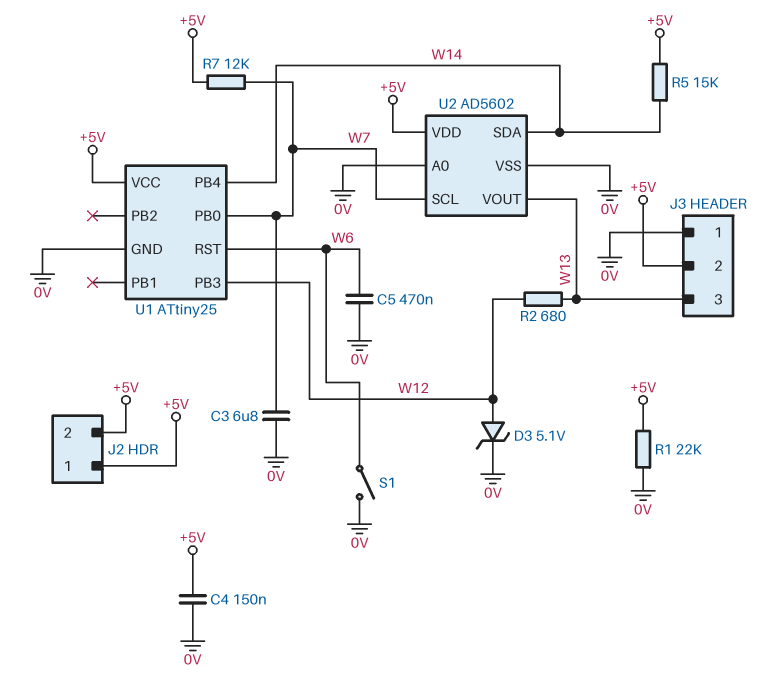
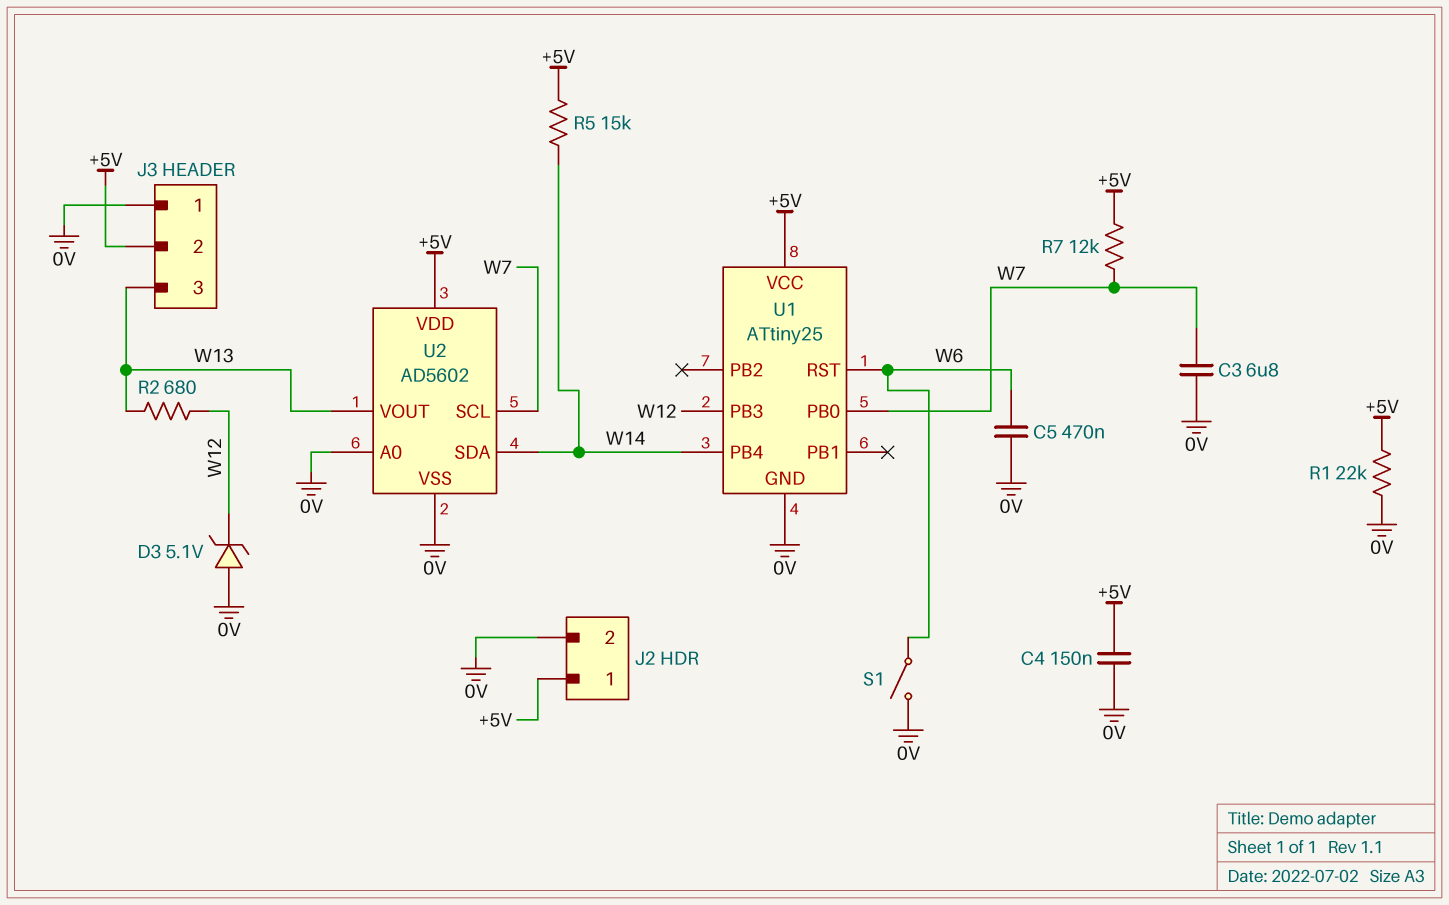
D3: zener 5.1V (A W12, K 0V) -> zener 5.1V (A 0V, K W12)
J2 pin 2: +5V -> 0V

